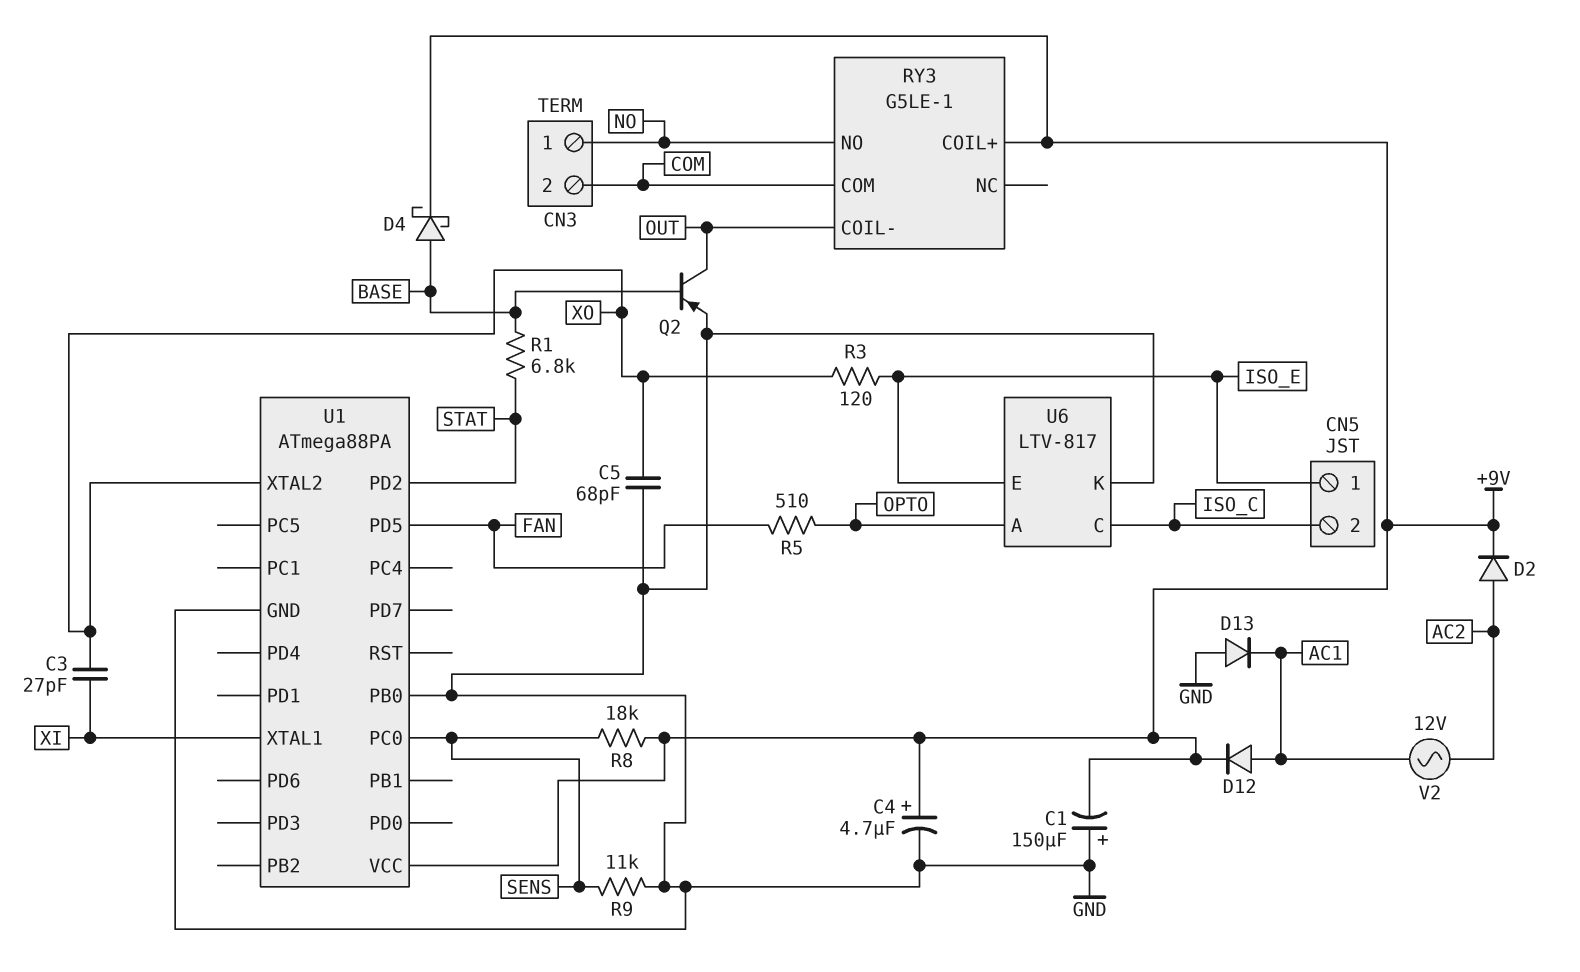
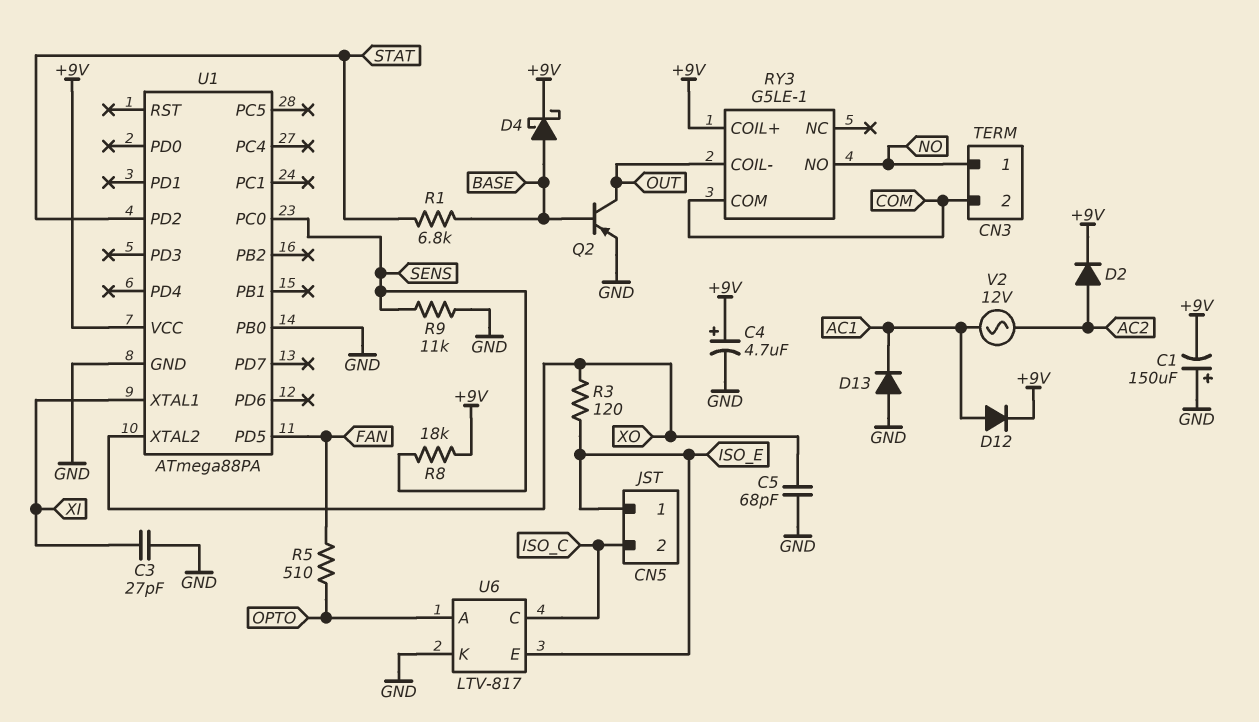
C3: 27pF (XI, XO) -> 27pF (GND, XI)

